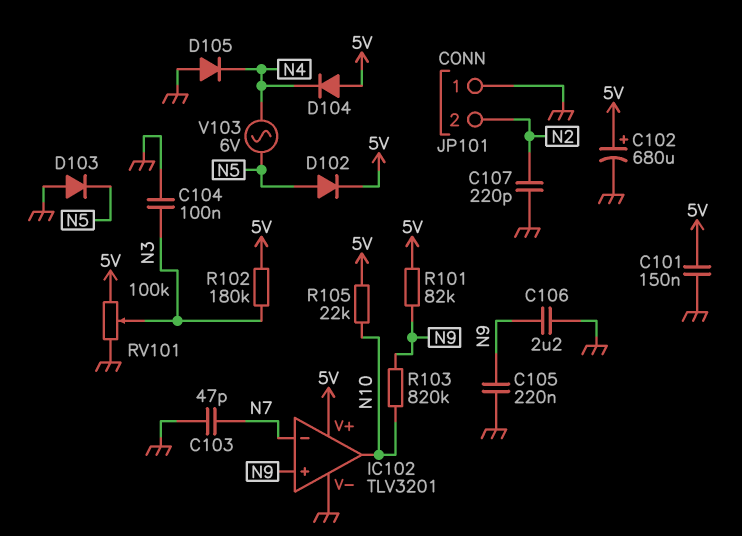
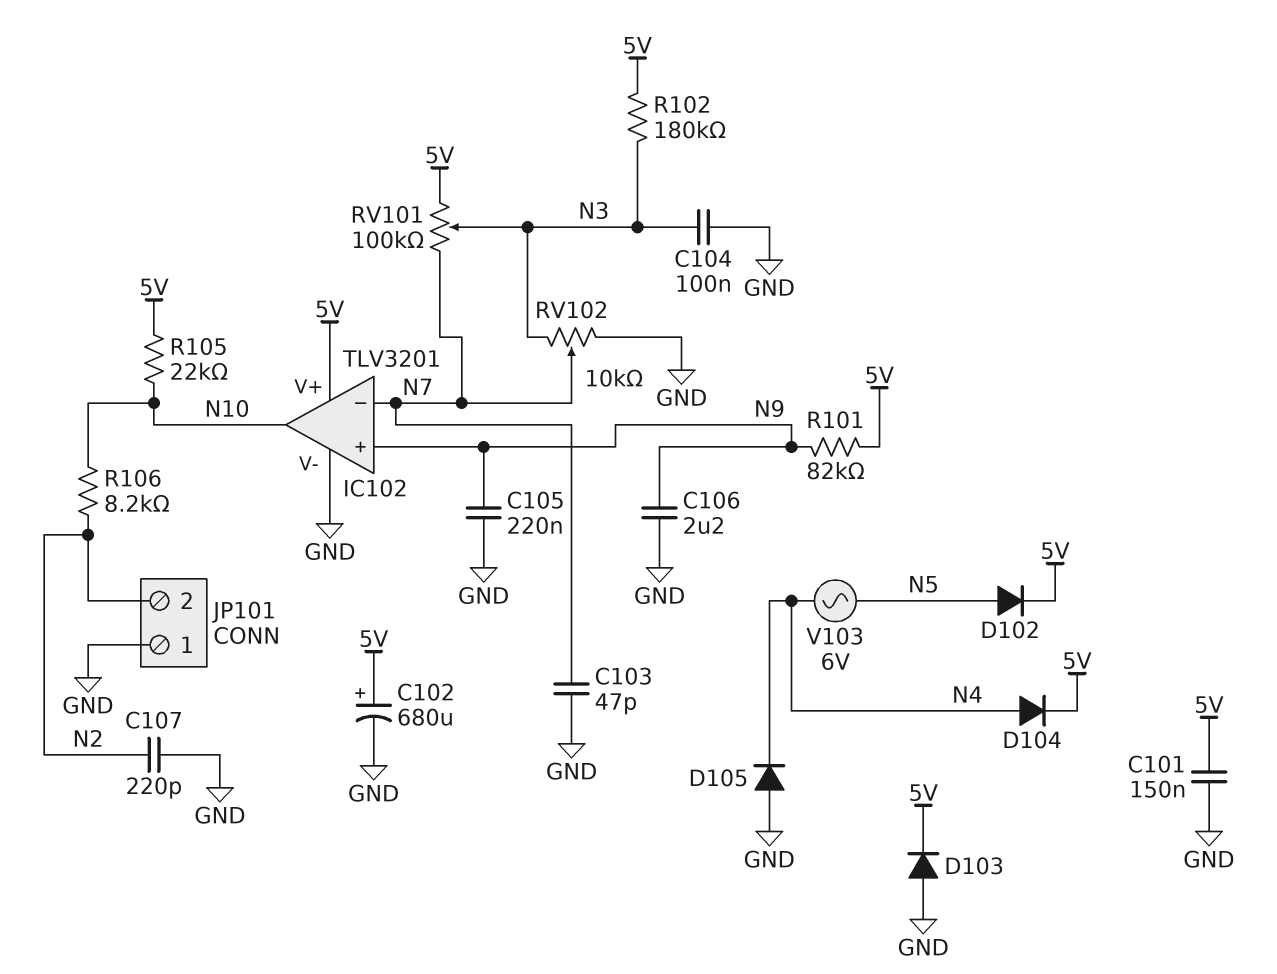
D103: diode (A GND, K N5) -> diode (A GND, K 5V)
D104: diode (A 5V, K N4) -> diode (A N4, K 5V)
R103: 820k (N9, N10) -> none
R106: none -> 8.2k (N2, N10)
RV101: 100k (5V, GND, wiper N3) -> 100k (5V, N7, wiper N3)
RV102: none -> 10k (GND, N3, wiper N7)

